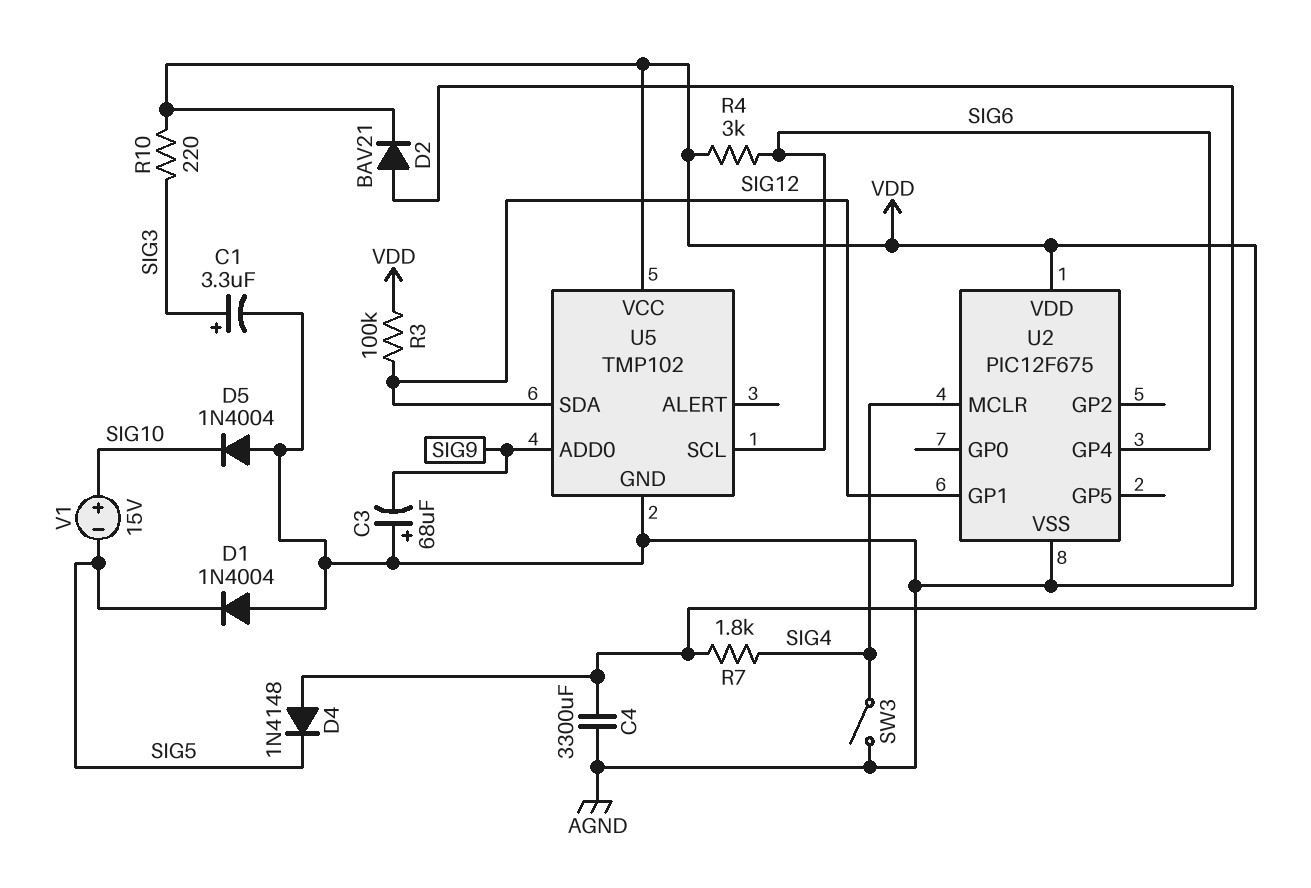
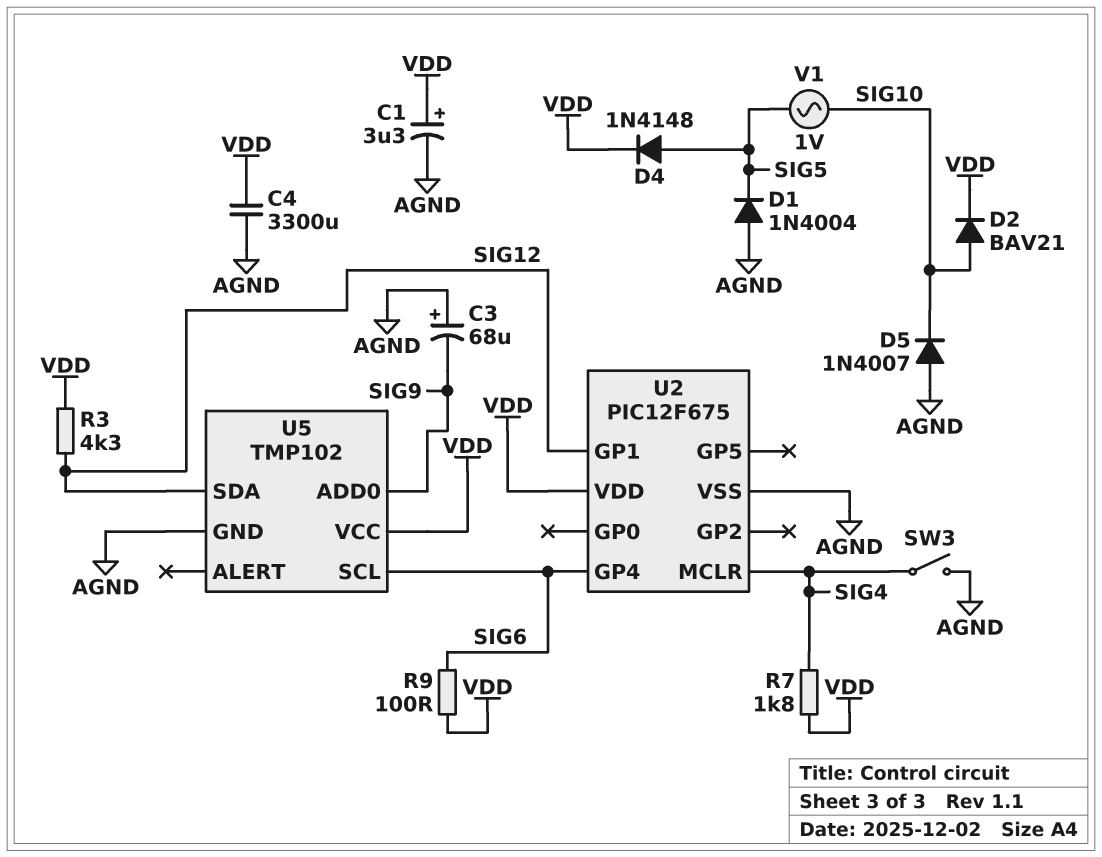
C1: 3.3uF (plus SIG3, minus AGND) -> 3.3uF (plus VDD, minus AGND)
D2: diode BAV21 (A AGND, K VDD) -> diode BAV21 (A SIG10, K VDD)
D4: diode 1N4148 (A VDD, K SIG5) -> diode 1N4148 (A SIG5, K VDD)
D5: diode 1N4004 (A AGND, K SIG10) -> diode 1N4007 (A AGND, K SIG10)
R3: 100k (SIG12, VDD) -> 4.3k (SIG12, VDD)
R4: 3k (SIG6, VDD) -> none
R9: none -> 100 (SIG6, VDD)
R10: 220 (SIG3, VDD) -> none
V1: 15V (plus SIG10, minus SIG5) -> AC 1V (SIG5, SIG10)

